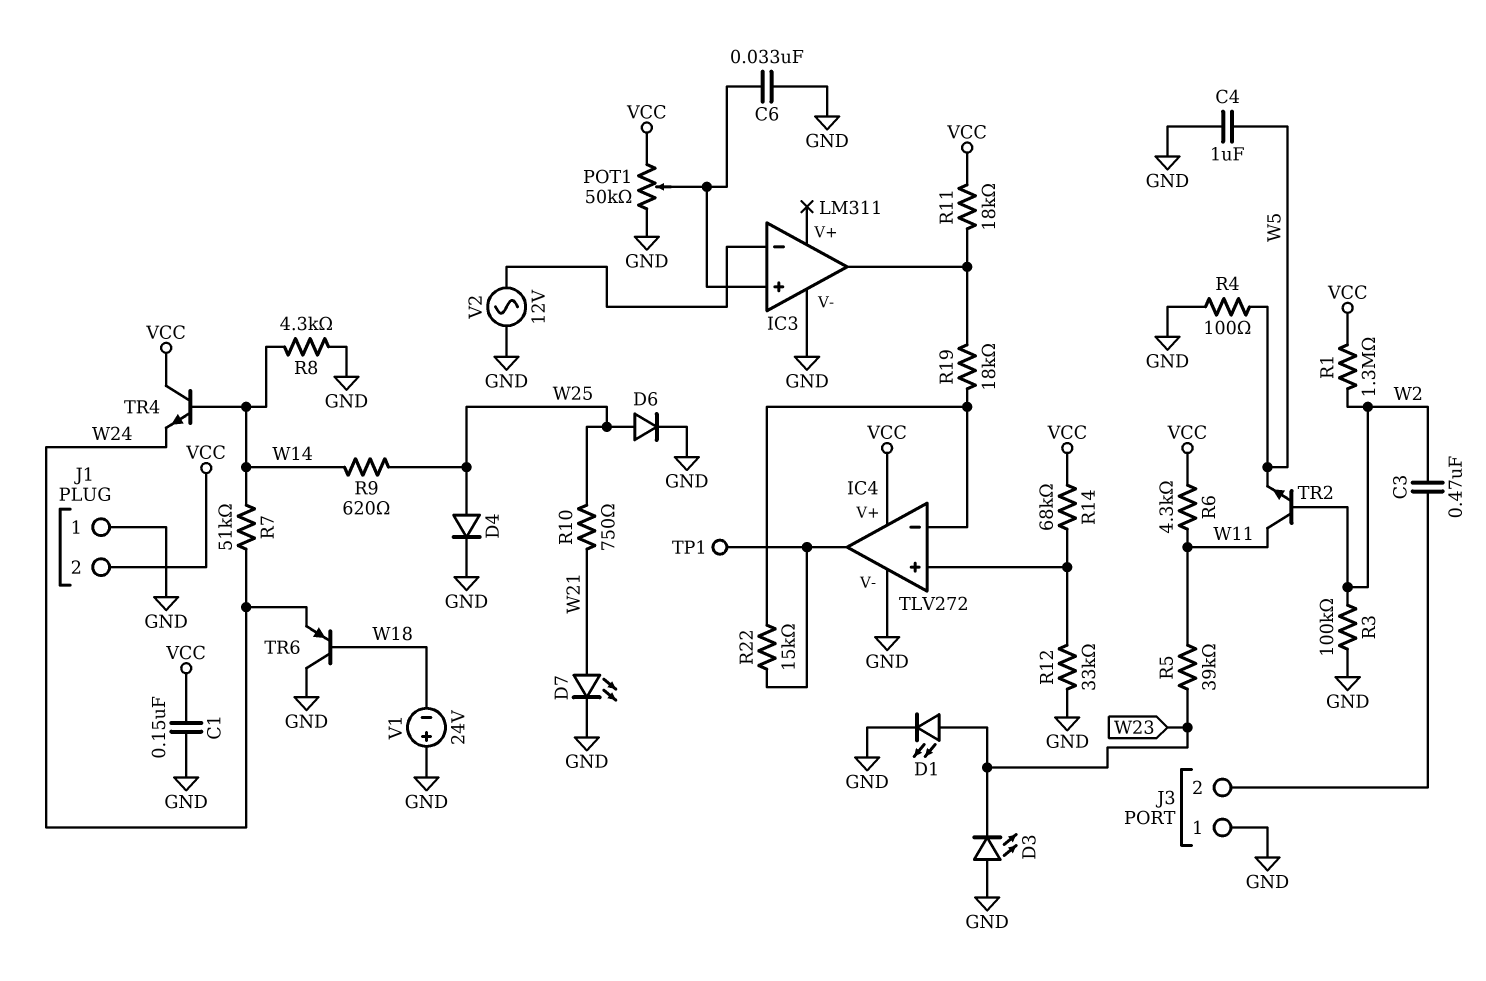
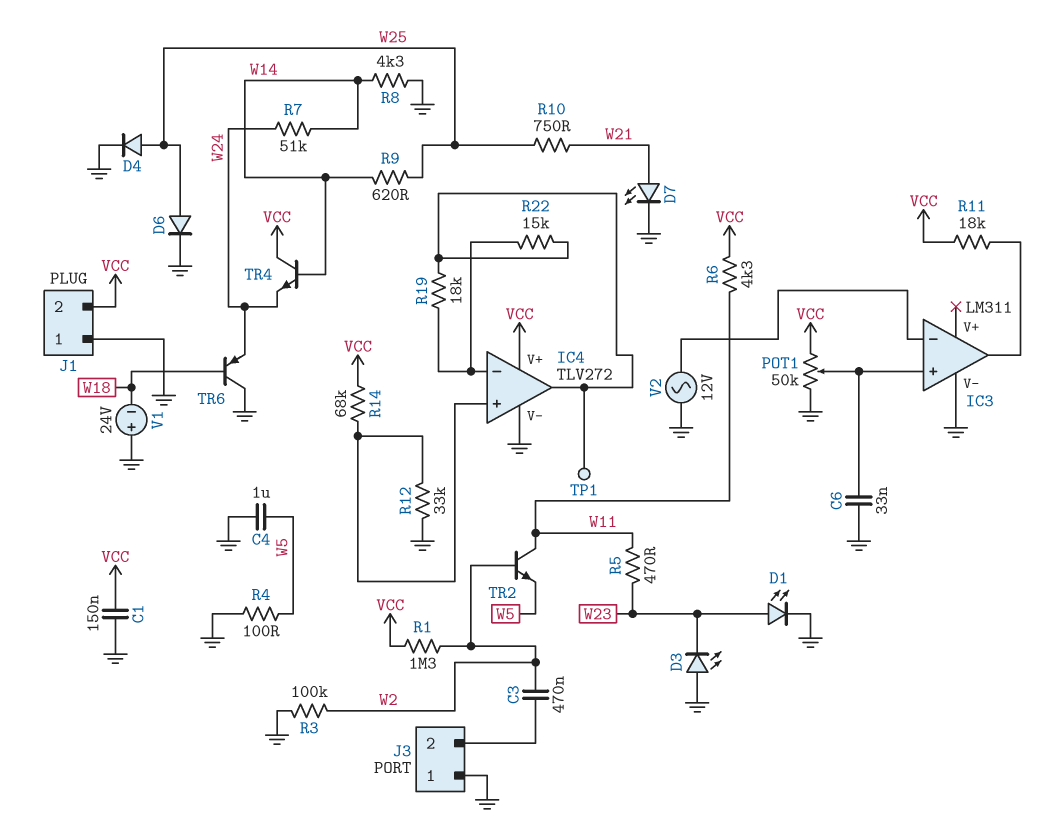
R5: 39k (W11, W23) -> 470 (W11, W23)
R19: 18k (IC3/out, IC4/in-) -> 18k (IC4/in-, IC4/out)

